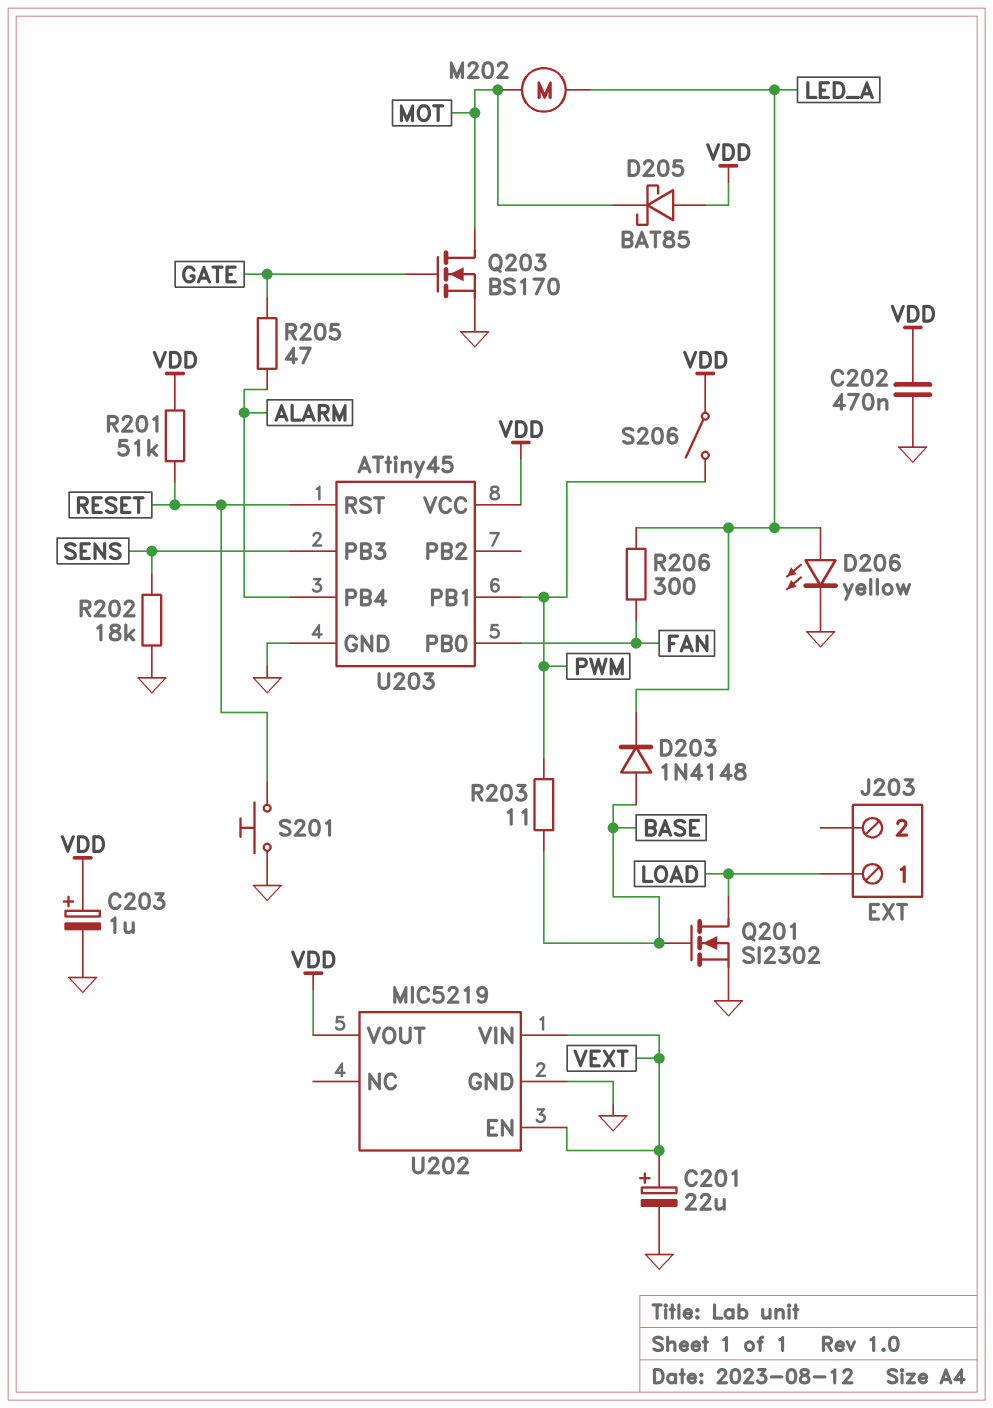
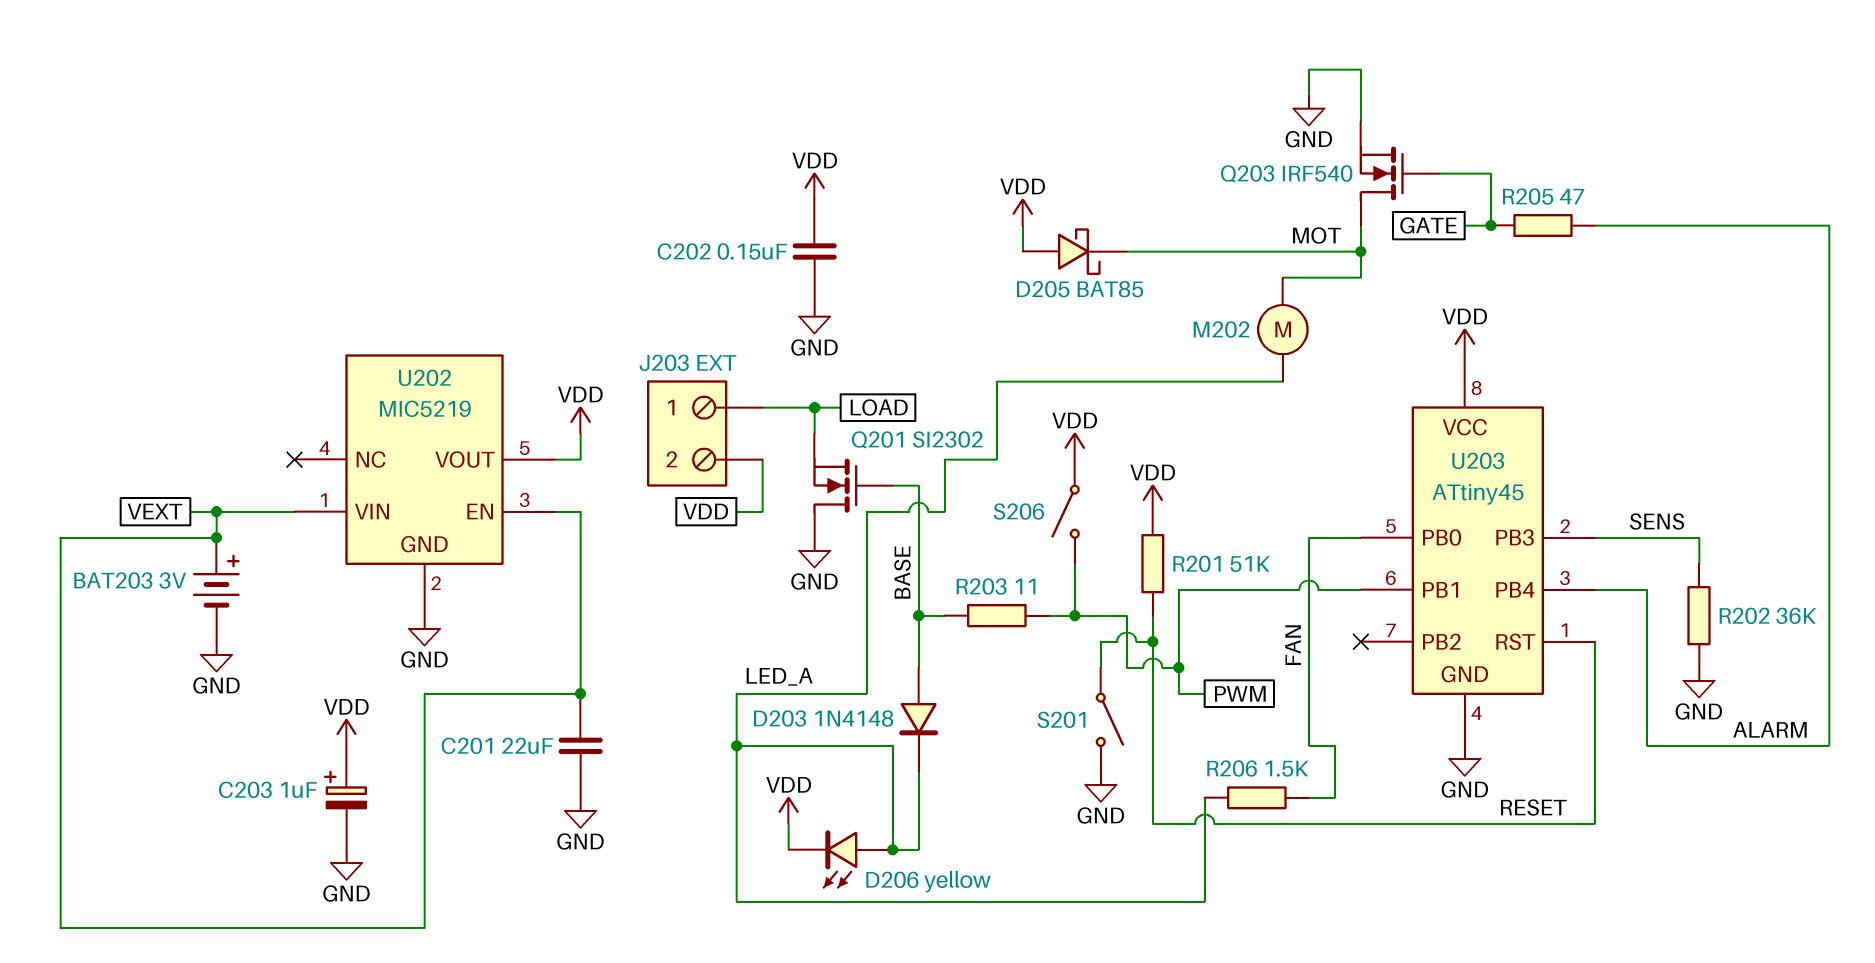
BAT203: none -> 3V (plus VEXT, minus GND)
C201: 22uF (plus VEXT, minus GND) -> 22uF (GND, VEXT)
C202: 470nF (GND, VDD) -> 150nF (GND, VDD)
D206: LED yellow (A LED_A, K GND) -> LED yellow (A LED_A, K VDD)
J203 pin 2: none -> VDD
Q201: NMOS SI2302 (G BASE, D LOAD, S GND) -> NMOS SI2302 (G BASE, D GND, S LOAD)
Q203: NMOS BS170 (G GATE, D MOT, S GND) -> NMOS IRF540 (G GATE, D MOT, S GND)
R202: 18k (GND, SENS) -> 36k (GND, SENS)
R206: 300 (FAN, LED_A) -> 1.5k (FAN, LED_A)
S201: button (GND, RESET) -> switch (GND, RESET)

